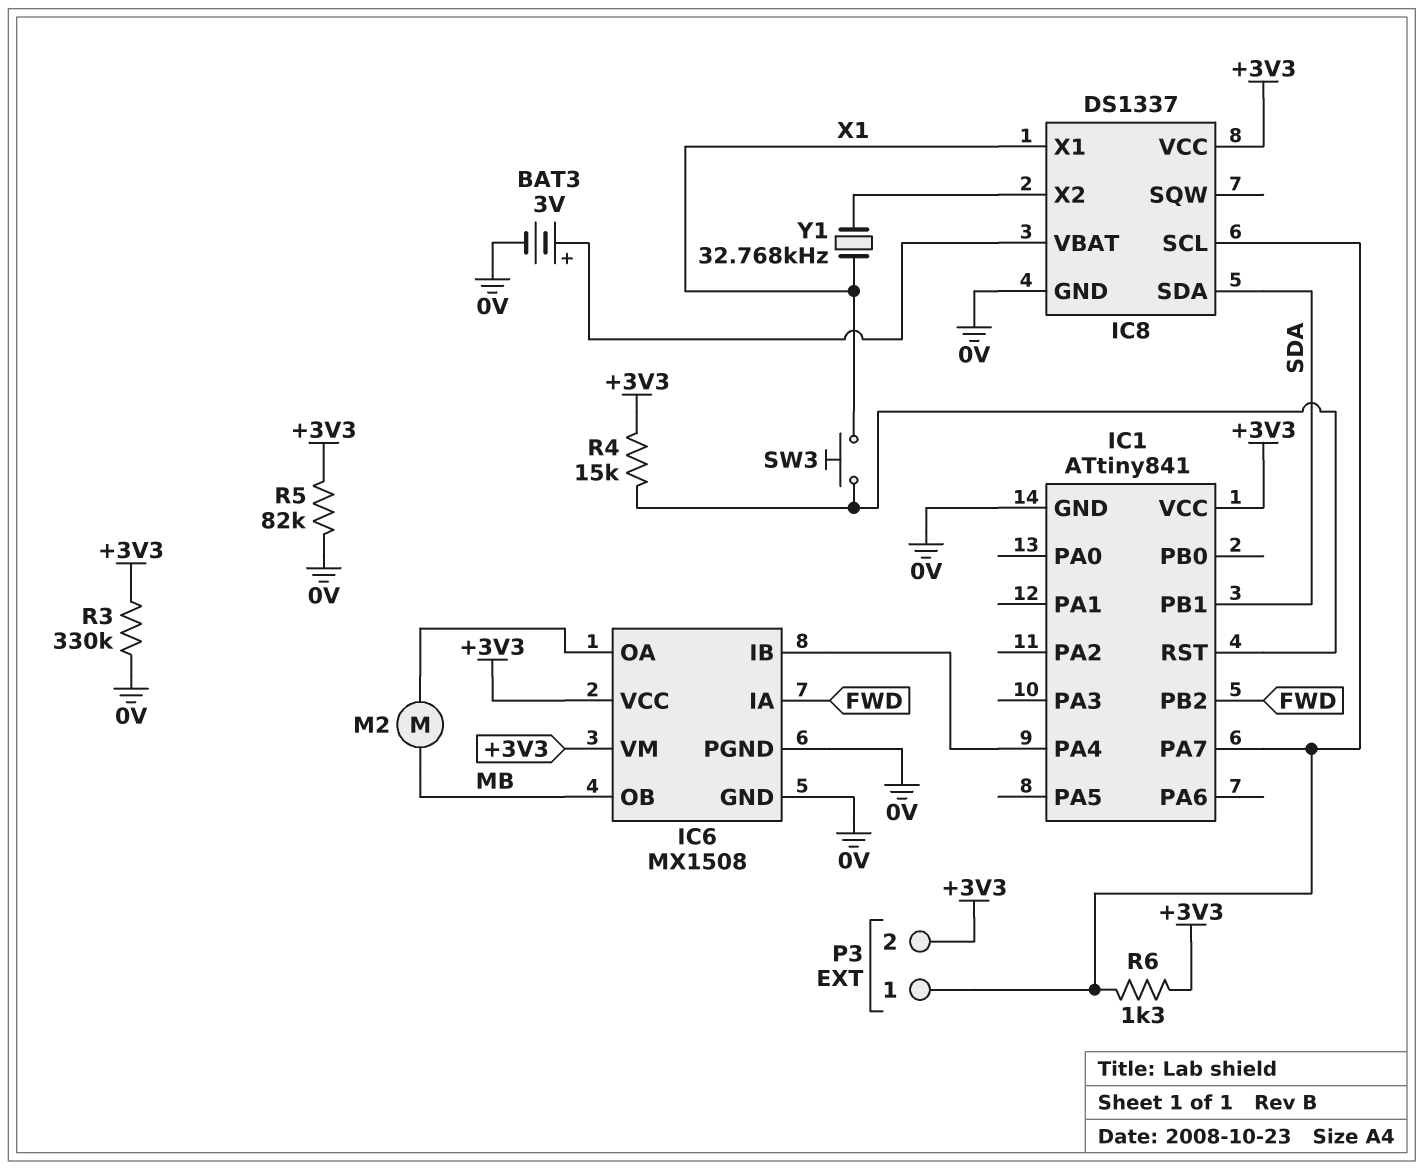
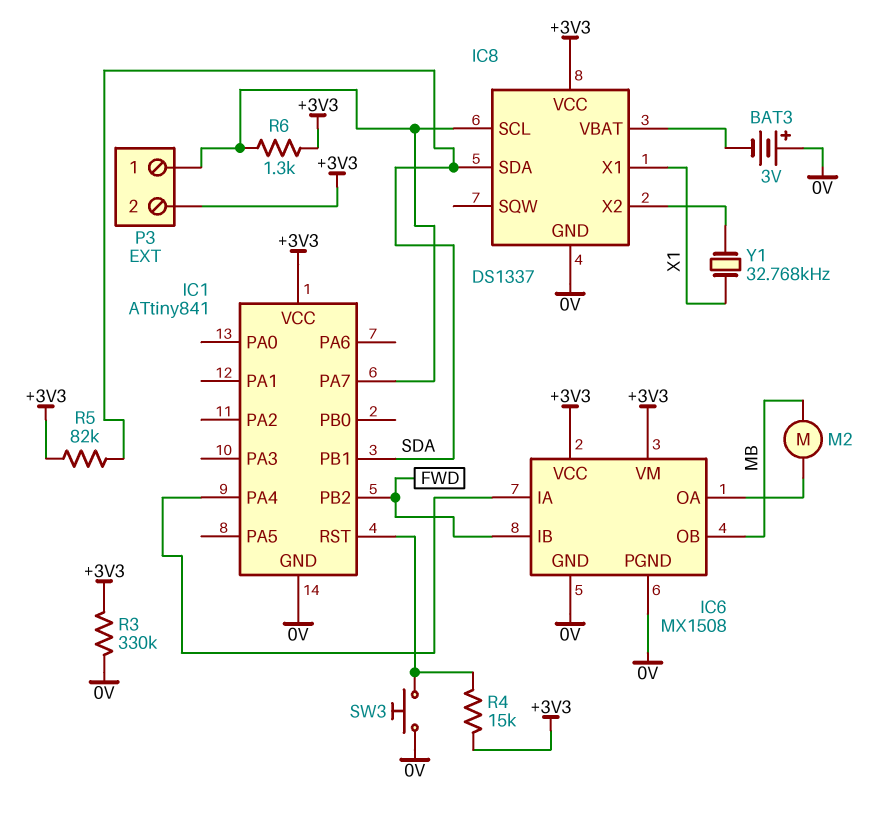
BAT3: 3V (plus IC8/VBAT, minus 0V) -> 3V (plus 0V, minus IC8/VBAT)
IC6 pin IA: FWD -> IC1/PA4
IC6 pin IB: IC1/PA4 -> FWD
R5: 82k (+3V3, 0V) -> 82k (+3V3, SDA)
SW3: button (IC1/RST, X1) -> button (0V, IC1/RST)

